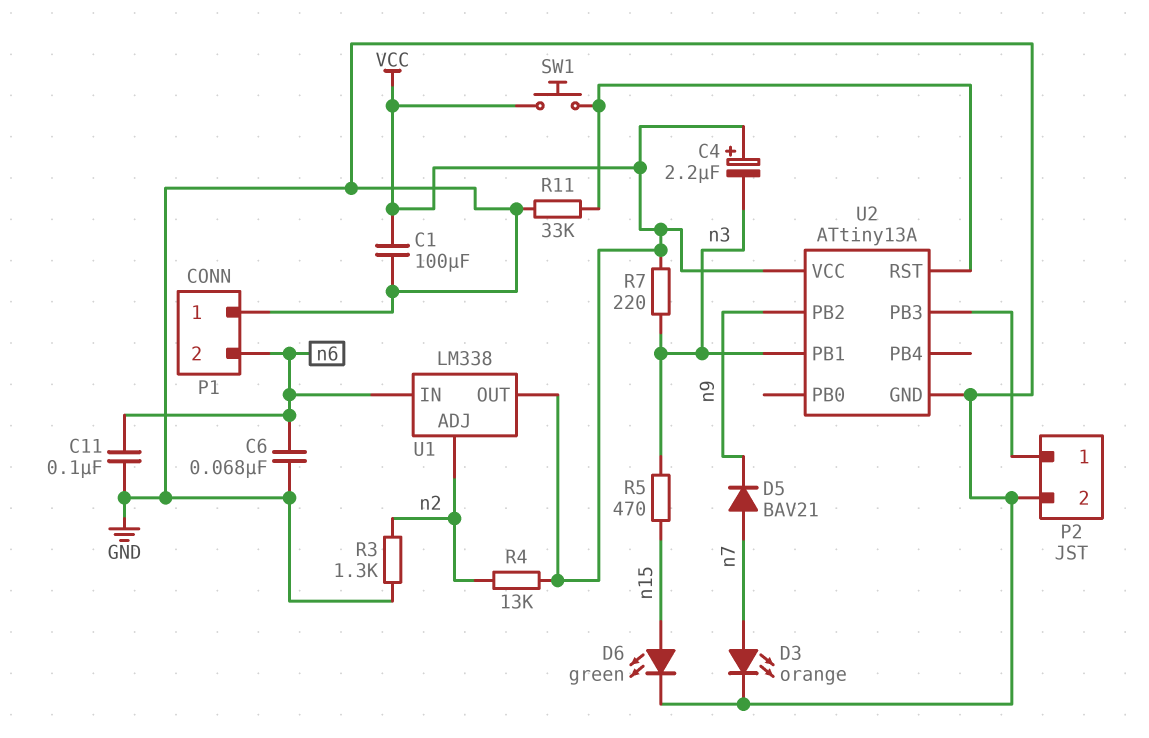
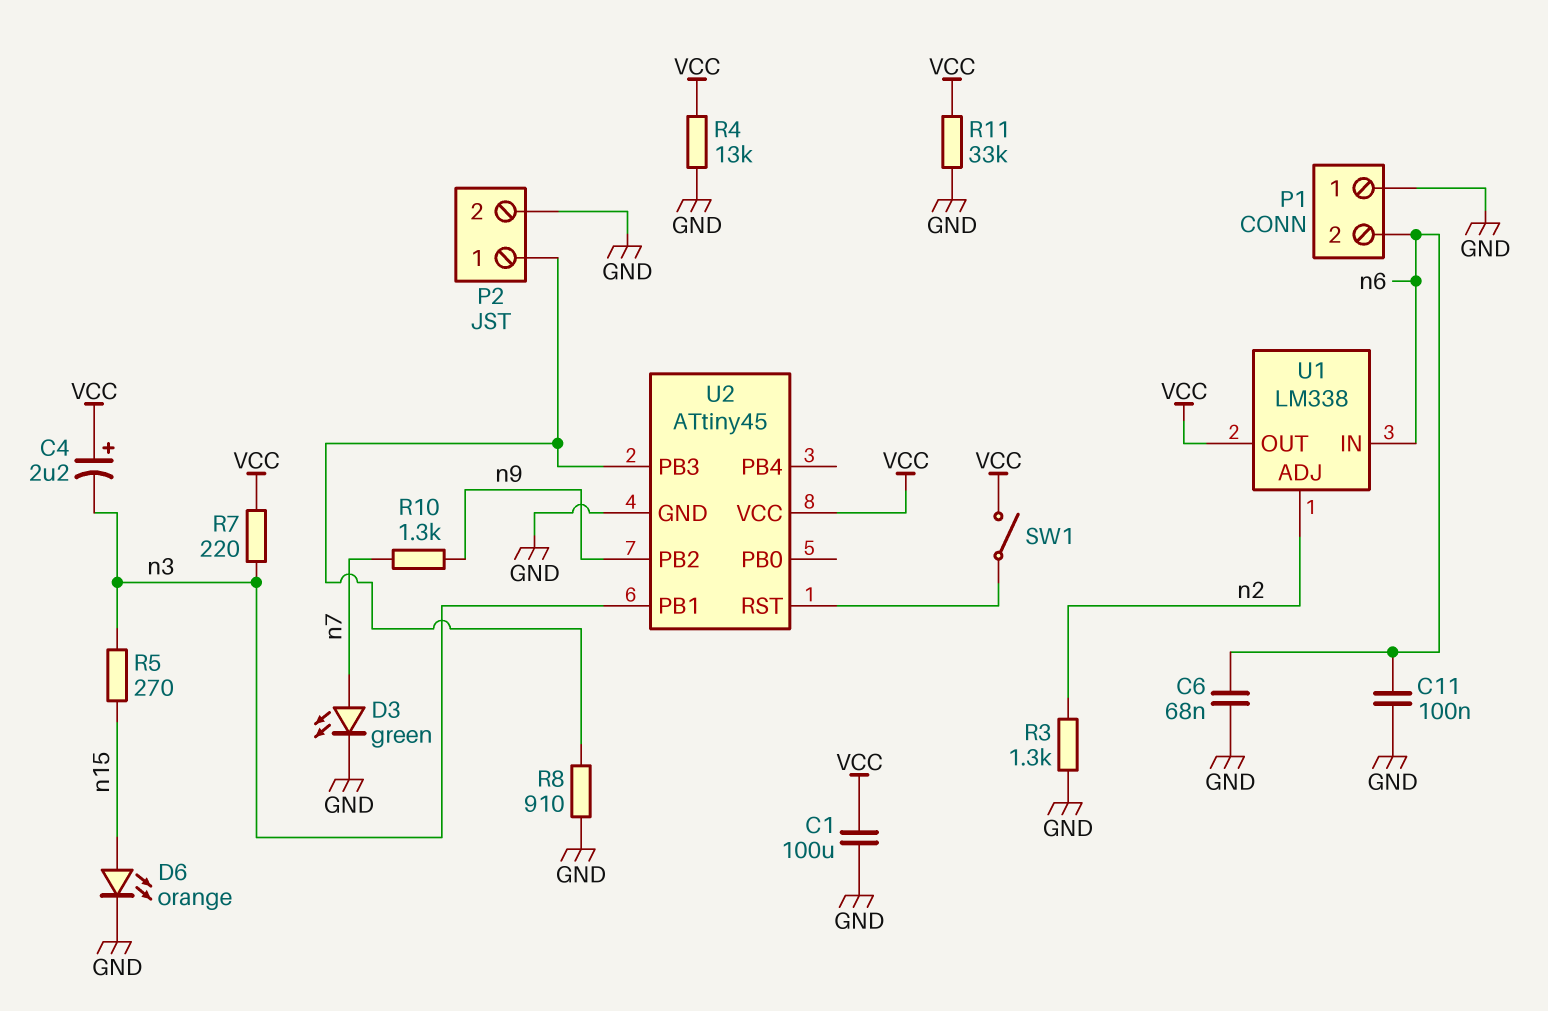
D3: LED orange (A n7, K GND) -> LED green (A n7, K GND)
D5: diode BAV21 (A n7, K n9) -> none
D6: LED green (A n15, K GND) -> LED orange (A n15, K GND)
R4: 13k (VCC, n2) -> 13k (GND, VCC)
R5: 470 (n3, n15) -> 270 (n3, n15)
R8: none -> 910 (GND, P2/1)
R10: none -> 1.3k (n7, n9)
R11: 33k (GND, U2/RST) -> 33k (GND, VCC)
SW1: button (U2/RST, VCC) -> switch (U2/RST, VCC)
U2: ATtiny13A -> ATtiny45

